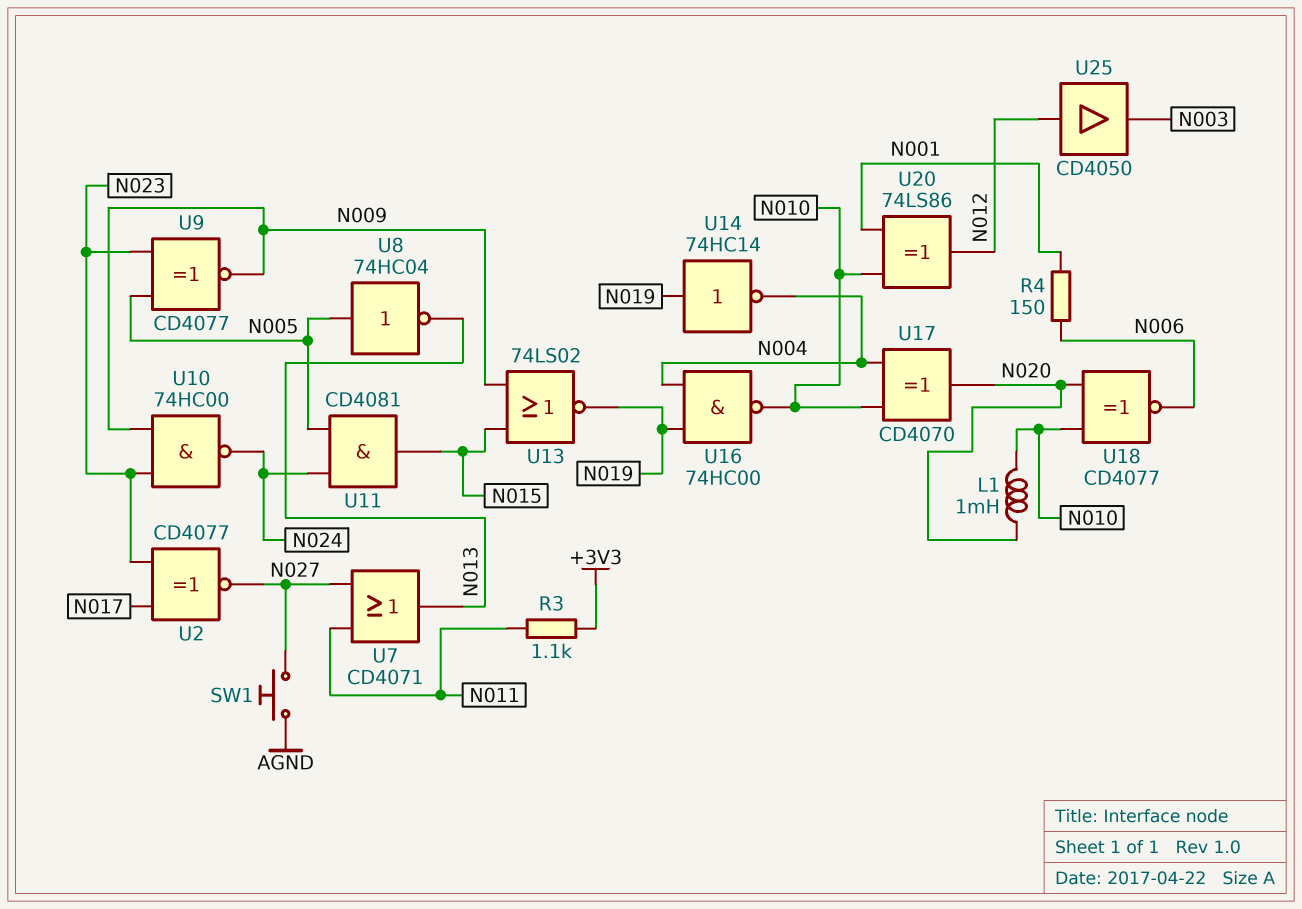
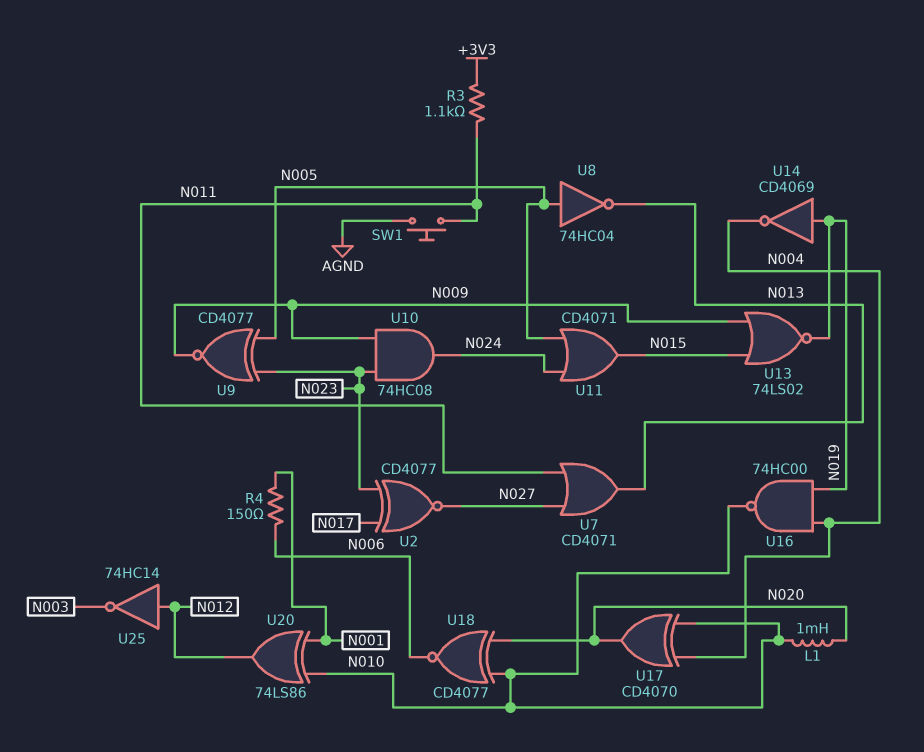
SW1: button (AGND, N027) -> button (AGND, N011)
U10: NAND 74HC00 (in N009, in N023, out N024) -> AND 74HC08 (in N009, in N023, out N024)
U11: AND CD4081 (in N005, in N024, out N015) -> OR CD4071 (in N005, in N024, out N015)
U14: NOT 74HC14 (in N019, out N004) -> NOT CD4069 (in N019, out N004)
U25: buffer CD4050 (in N012, out N003) -> NOT 74HC14 (in N012, out N003)

